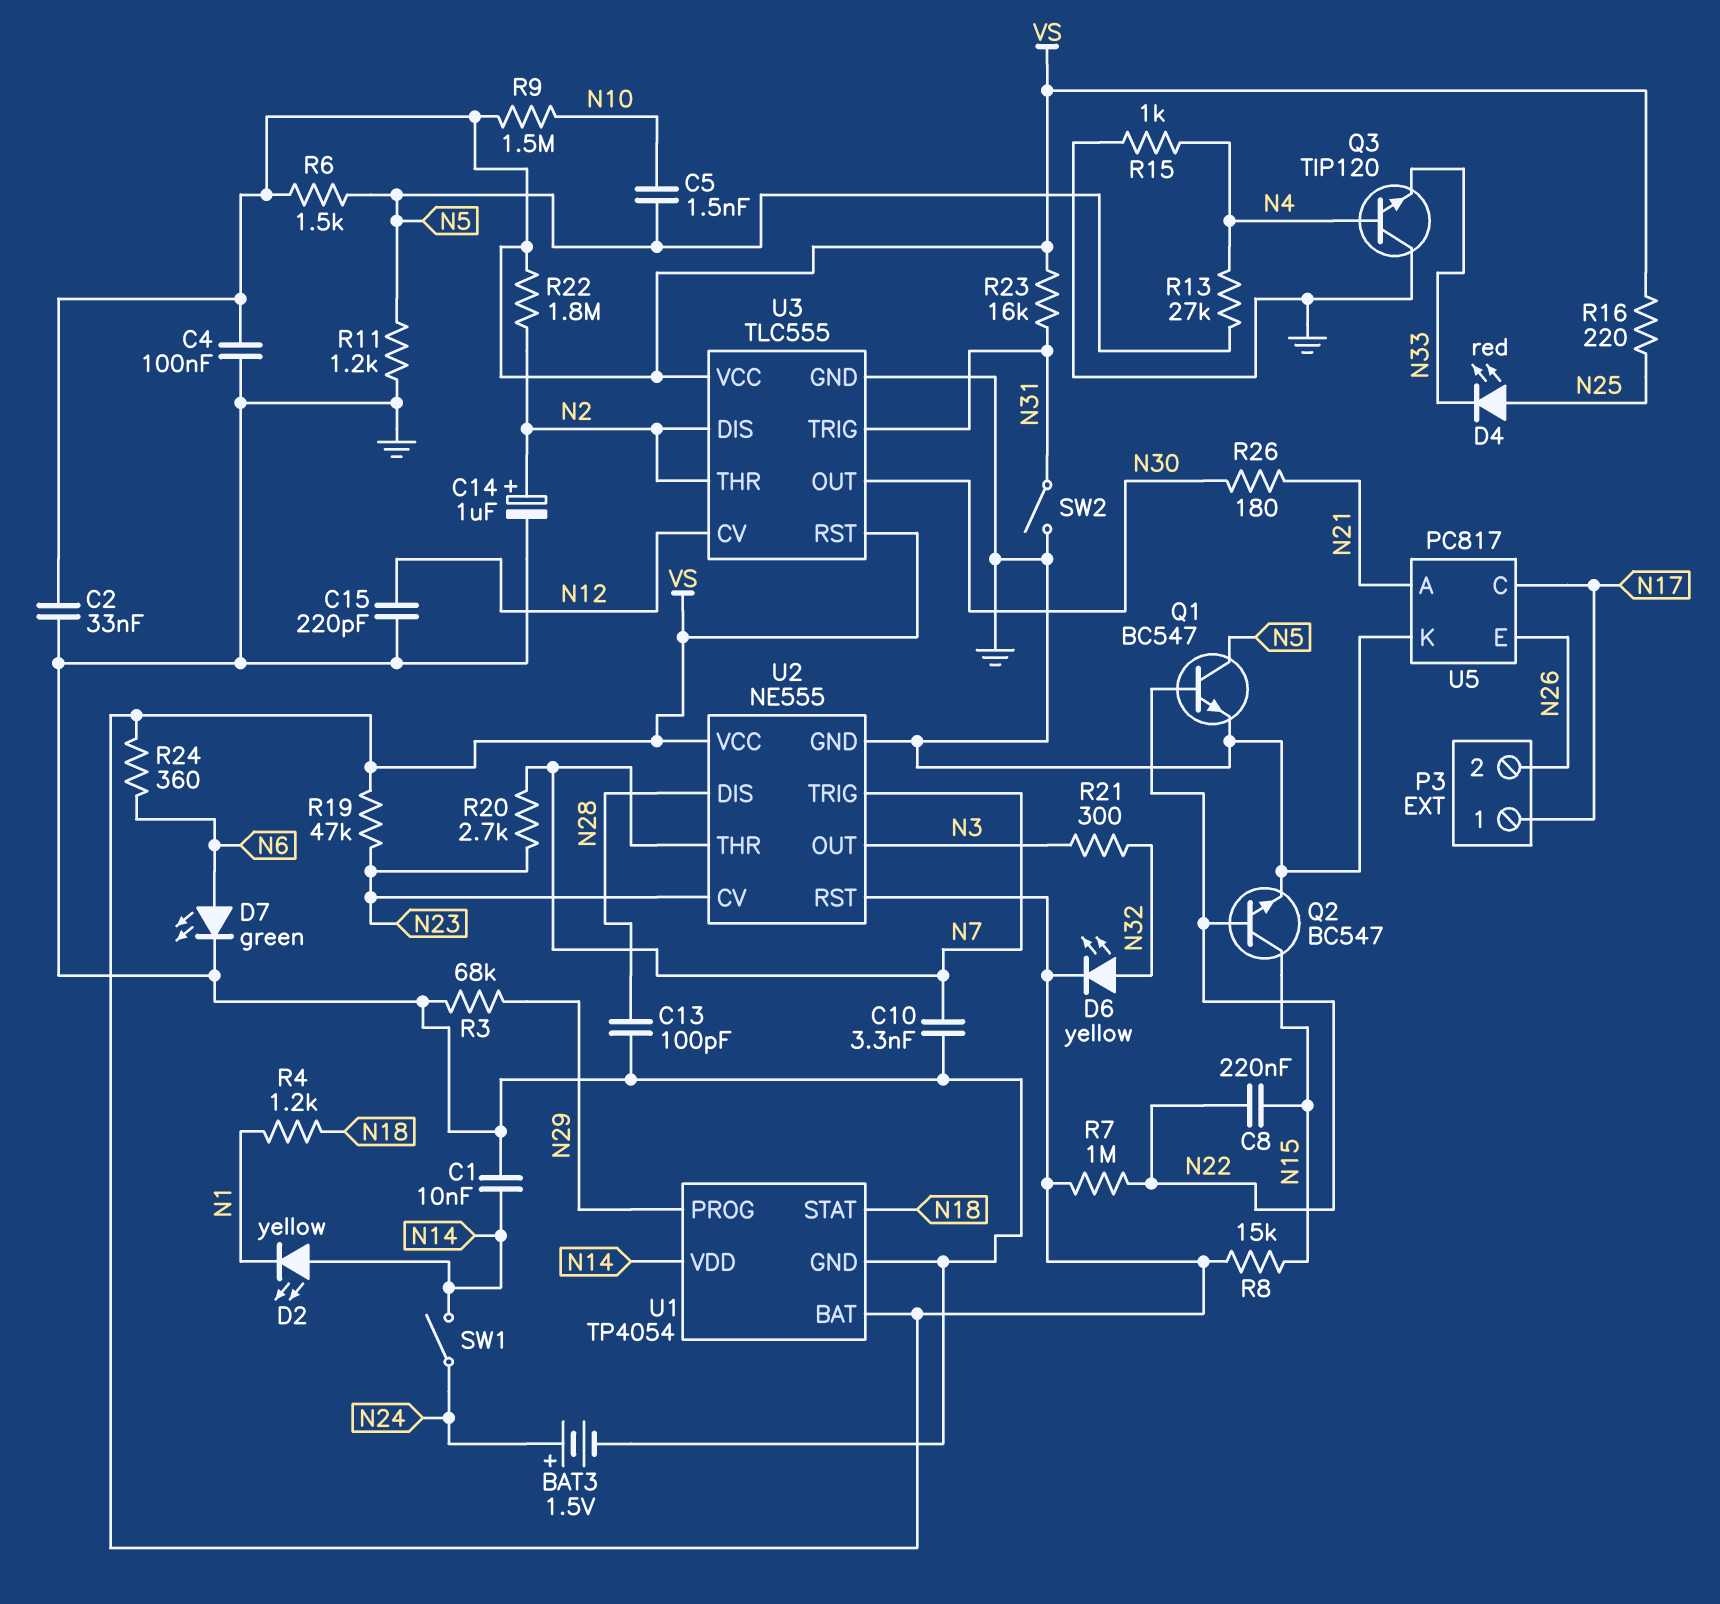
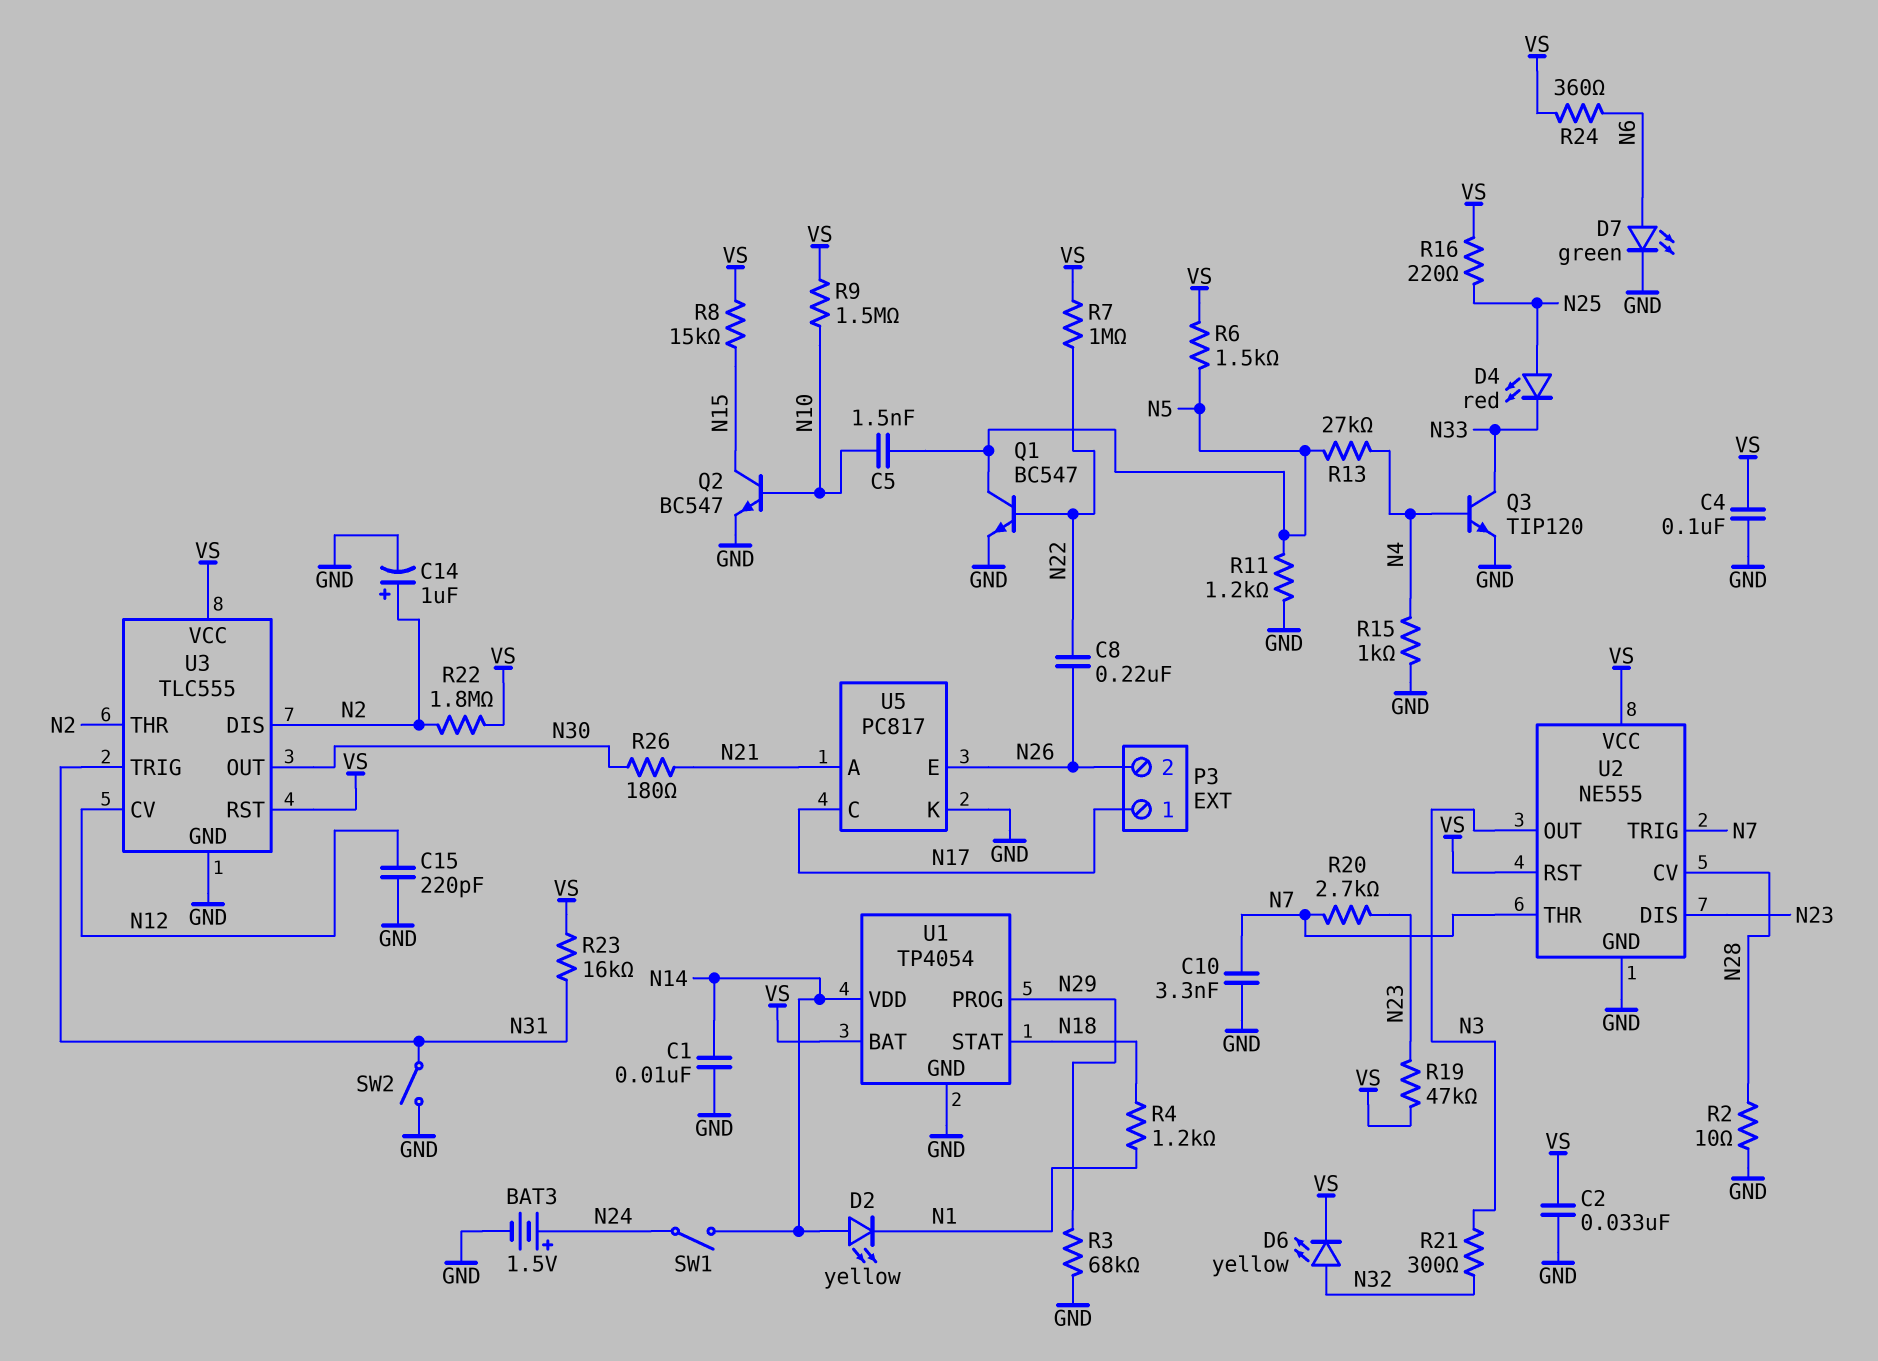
C8: 220nF (N15, N22) -> 220nF (N22, N26)
C13: 100pF (GND, N28) -> none
Q2: NPN BC547 (B N22, C N15, E GND) -> NPN BC547 (B N10, C N15, E GND)
Q3: NPN TIP120 (B N4, C GND, E N33) -> NPN TIP120 (B N4, C N33, E GND)
R2: none -> 10 (GND, N28)
U2 pin CV: N23 -> N28
U2 pin DIS: N28 -> N23

